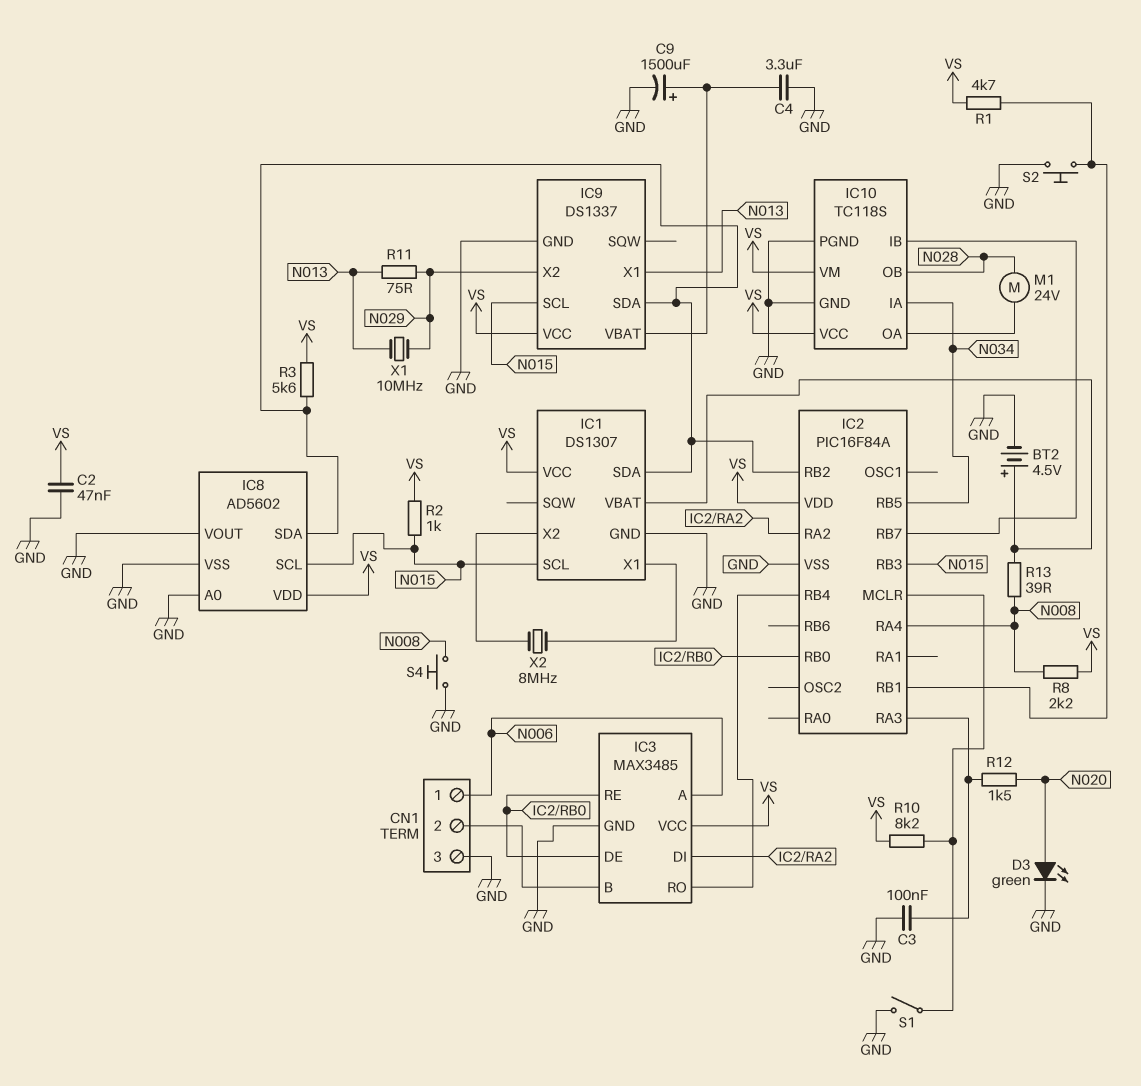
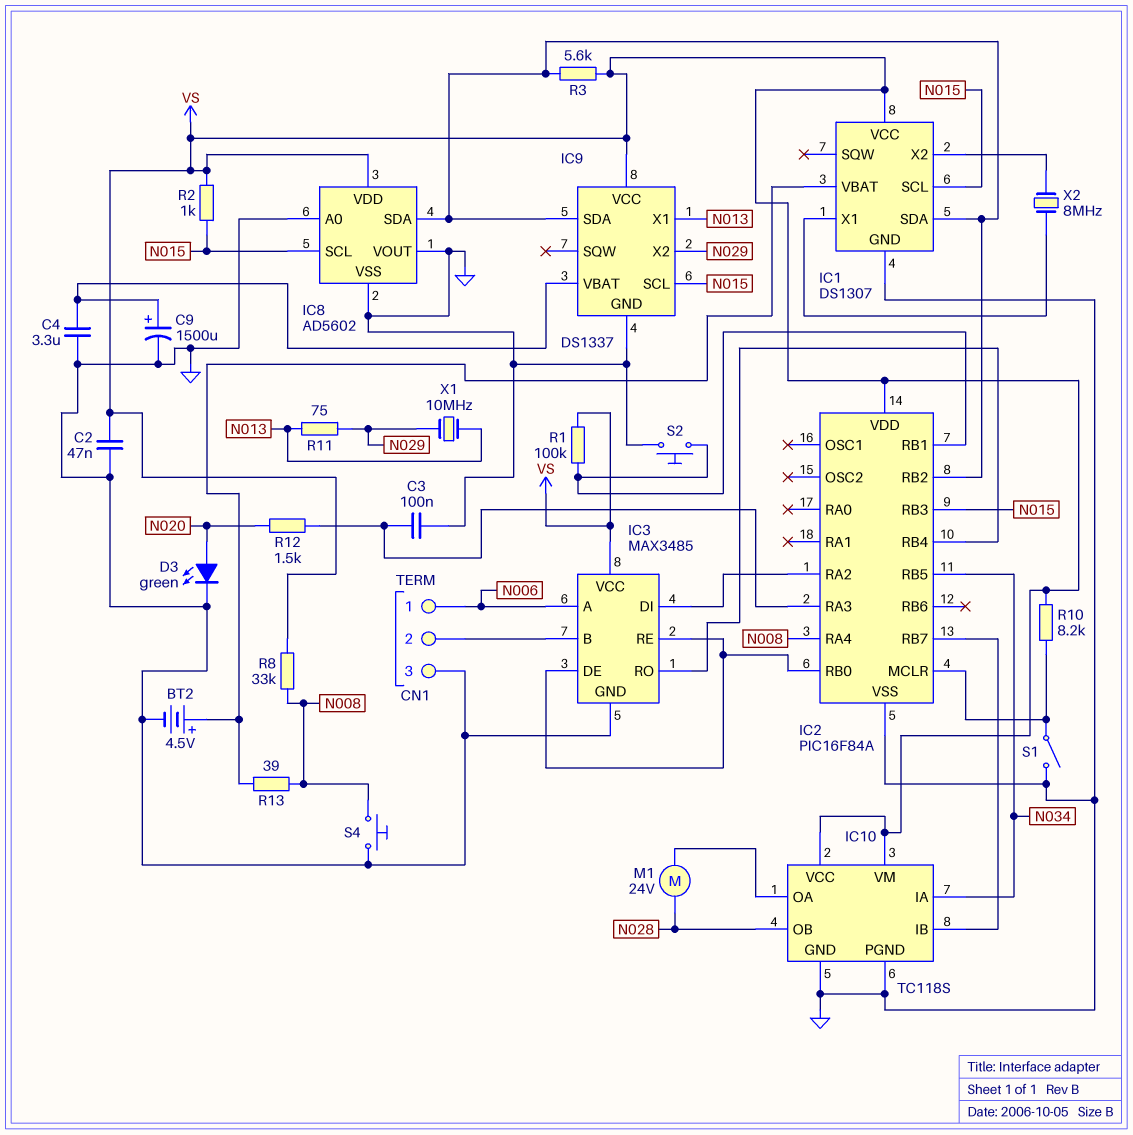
R1: 4.7k (IC2/RB1, VS) -> 100k (IC2/RB1, VS)
R8: 2.2k (N008, VS) -> 33k (N008, VS)

